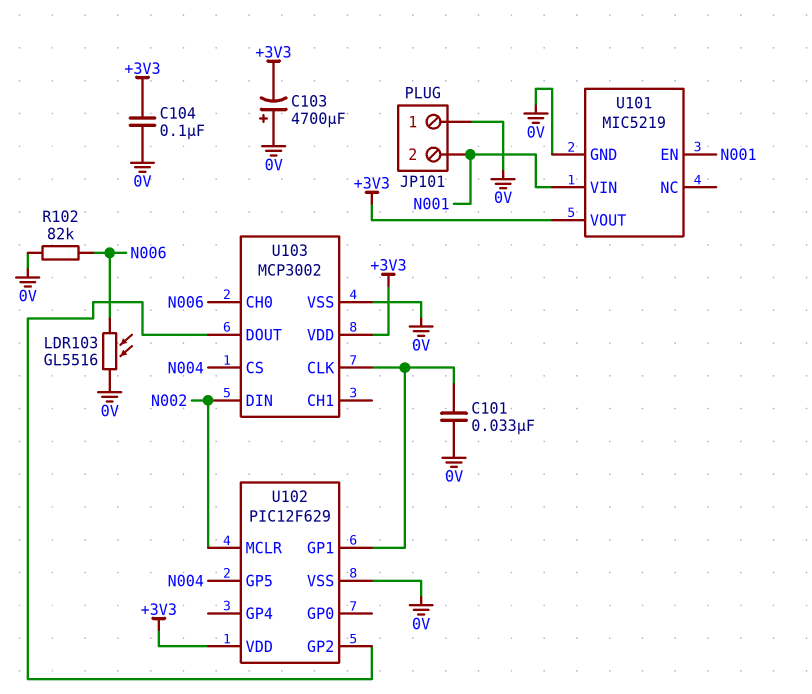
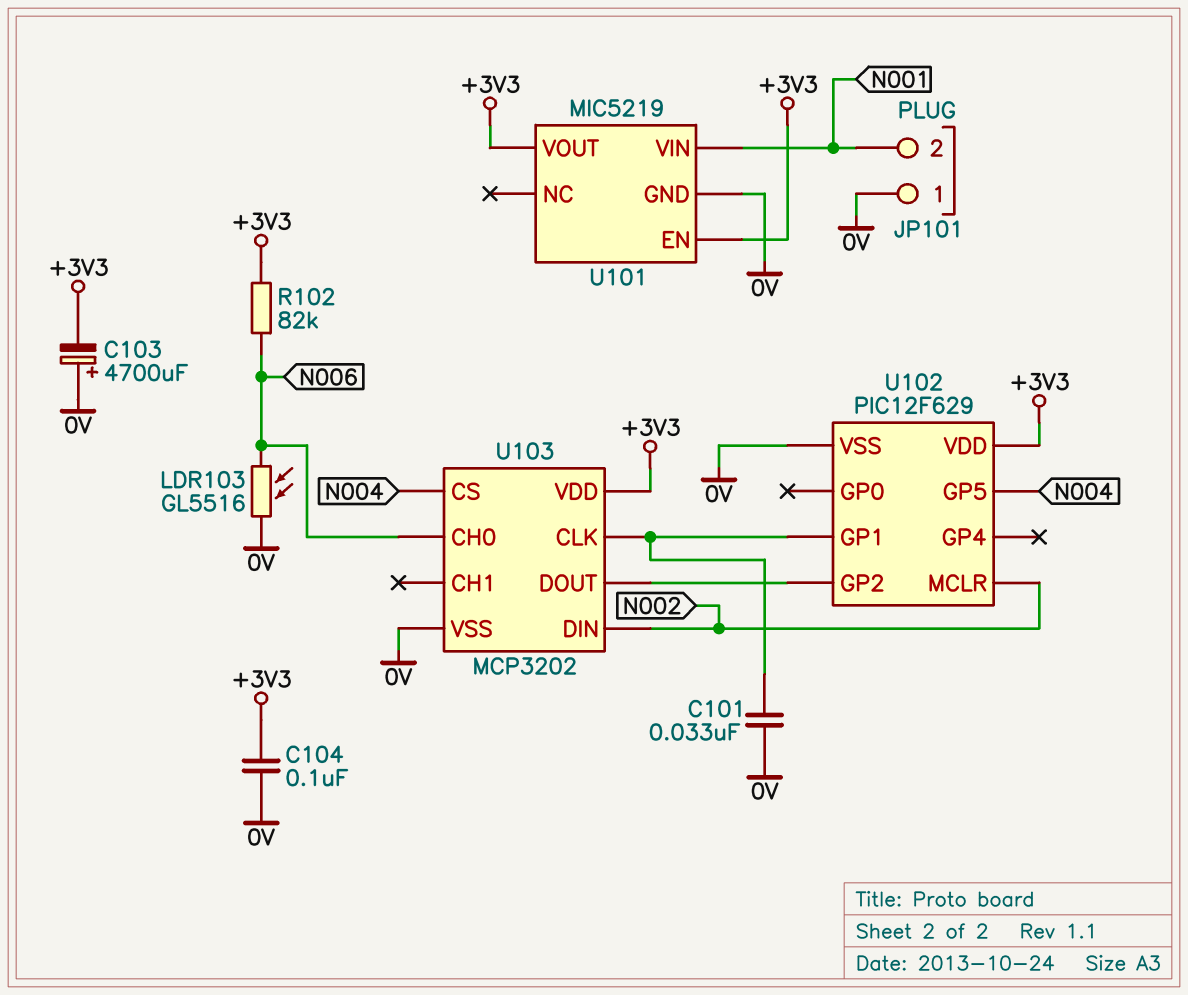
R102: 82k (0V, N006) -> 82k (+3V3, N006)
U101 pin EN: N001 -> +3V3
U103: MCP3002 -> MCP3202

